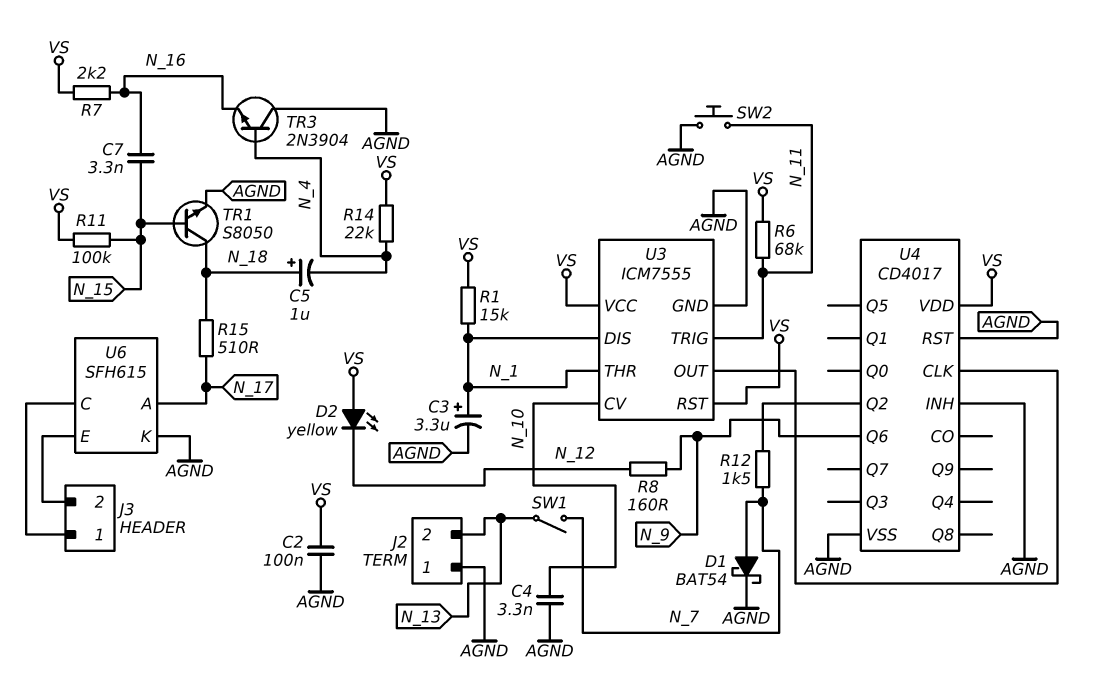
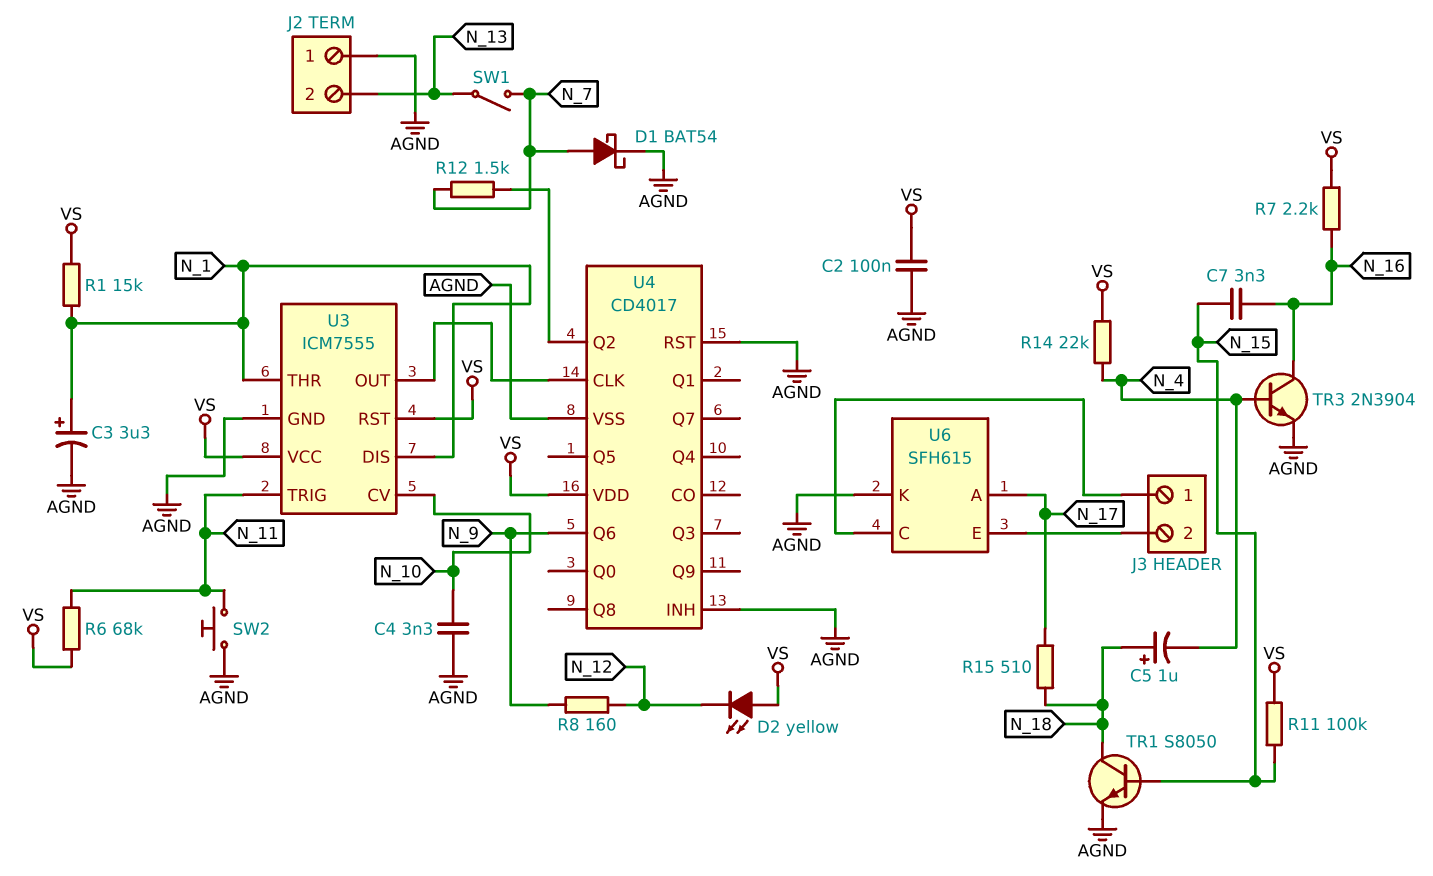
TR3: NPN 2N3904 (B N_4, C AGND, E N_16) -> NPN 2N3904 (B N_4, C N_16, E AGND)

